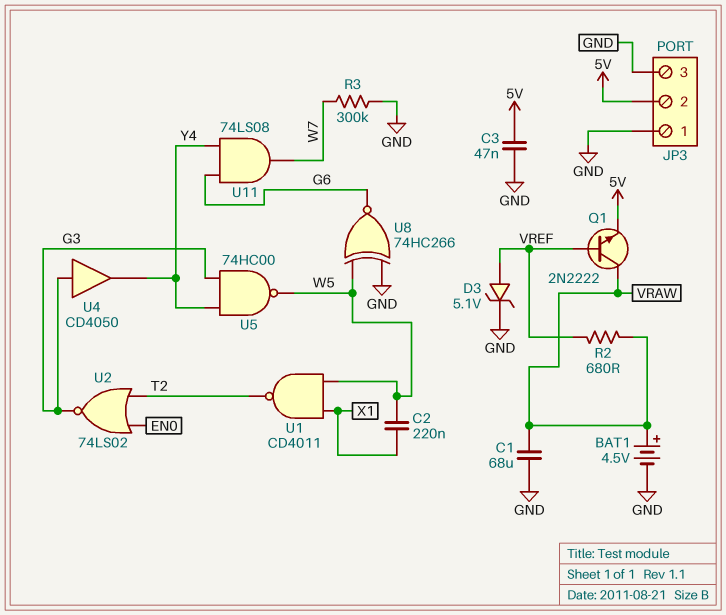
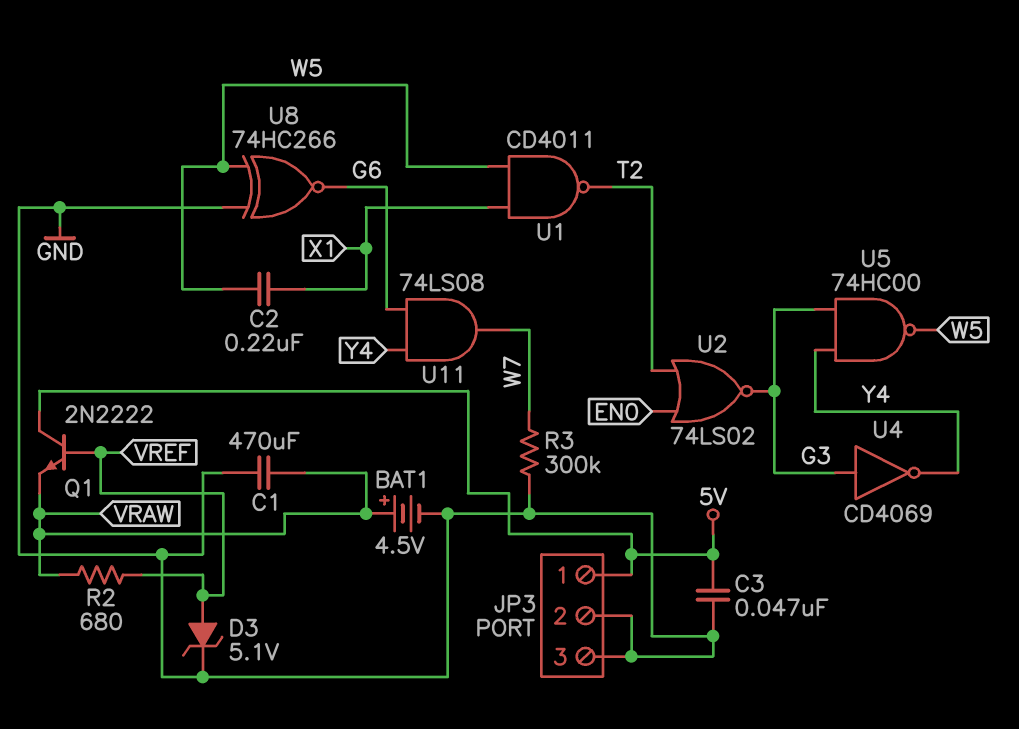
C1: 68uF (GND, VRAW) -> 470uF (GND, VRAW)
JP3 pin 1: GND -> 5V
JP3 pin 2: 5V -> GND
Q1: NPN 2N2222 (B VREF, C VRAW, E 5V) -> NPN 2N2222 (B VREF, C 5V, E VRAW)
U4: buffer CD4050 (in G3, out Y4) -> NOT CD4069 (in G3, out Y4)

